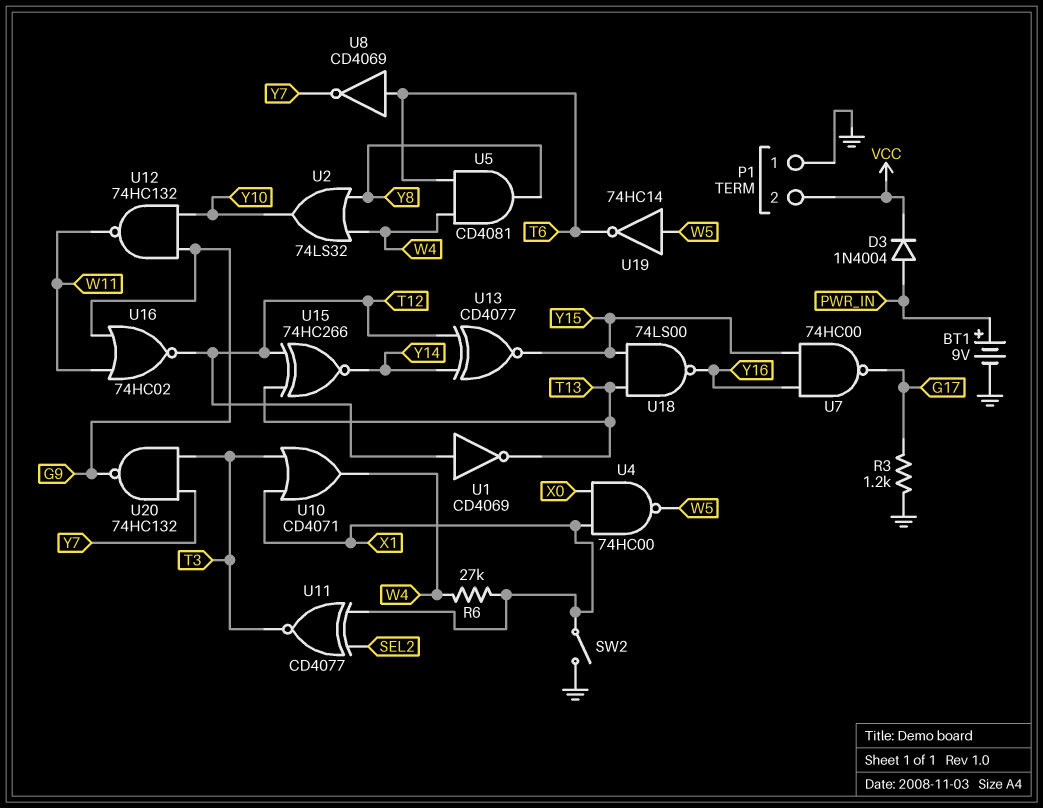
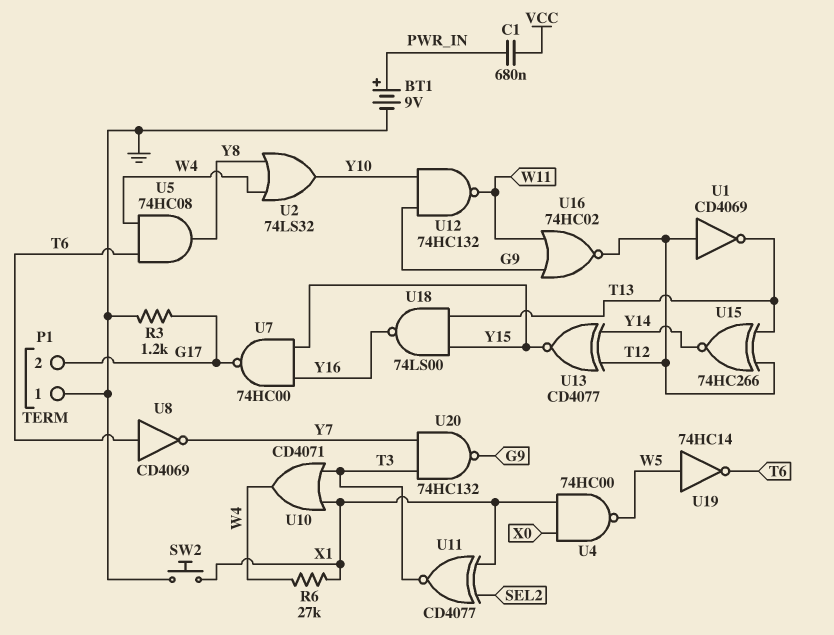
C1: none -> 680nF (PWR_IN, VCC)
D3: diode 1N4004 (A PWR_IN, K VCC) -> none
P1 pin 2: VCC -> G17
SW2: switch (GND, X1) -> button (GND, X1)
U5: AND CD4081 (in T6, in W4, out Y8) -> AND 74HC08 (in T6, in W4, out Y8)

